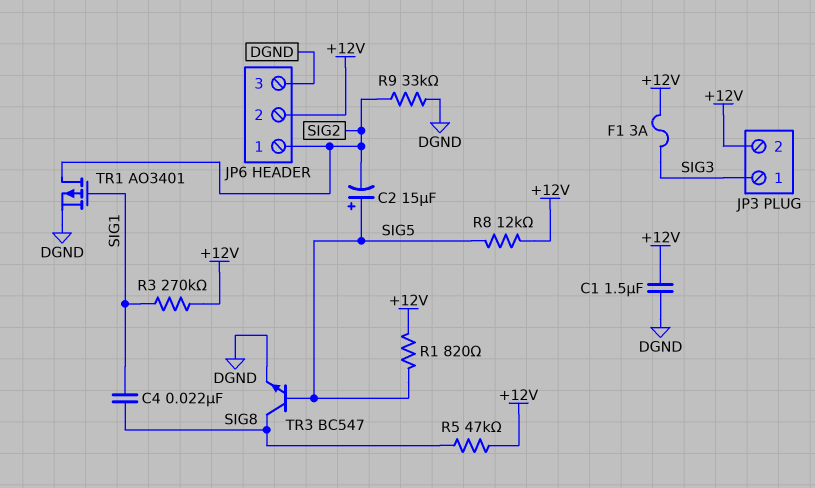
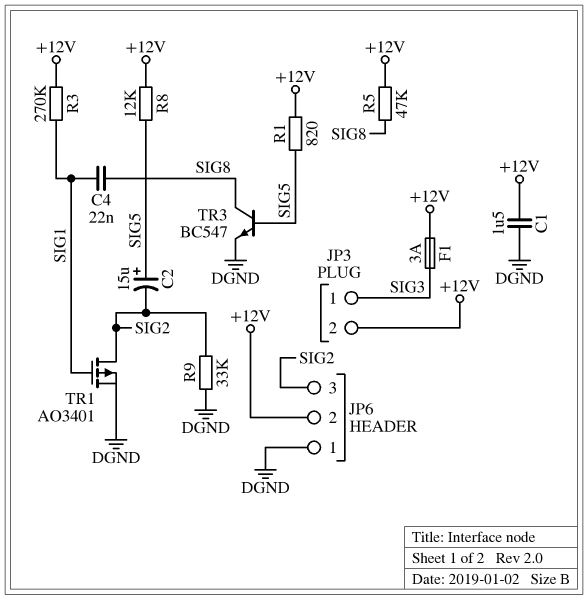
JP6 pin 1: SIG2 -> DGND
JP6 pin 3: DGND -> SIG2

